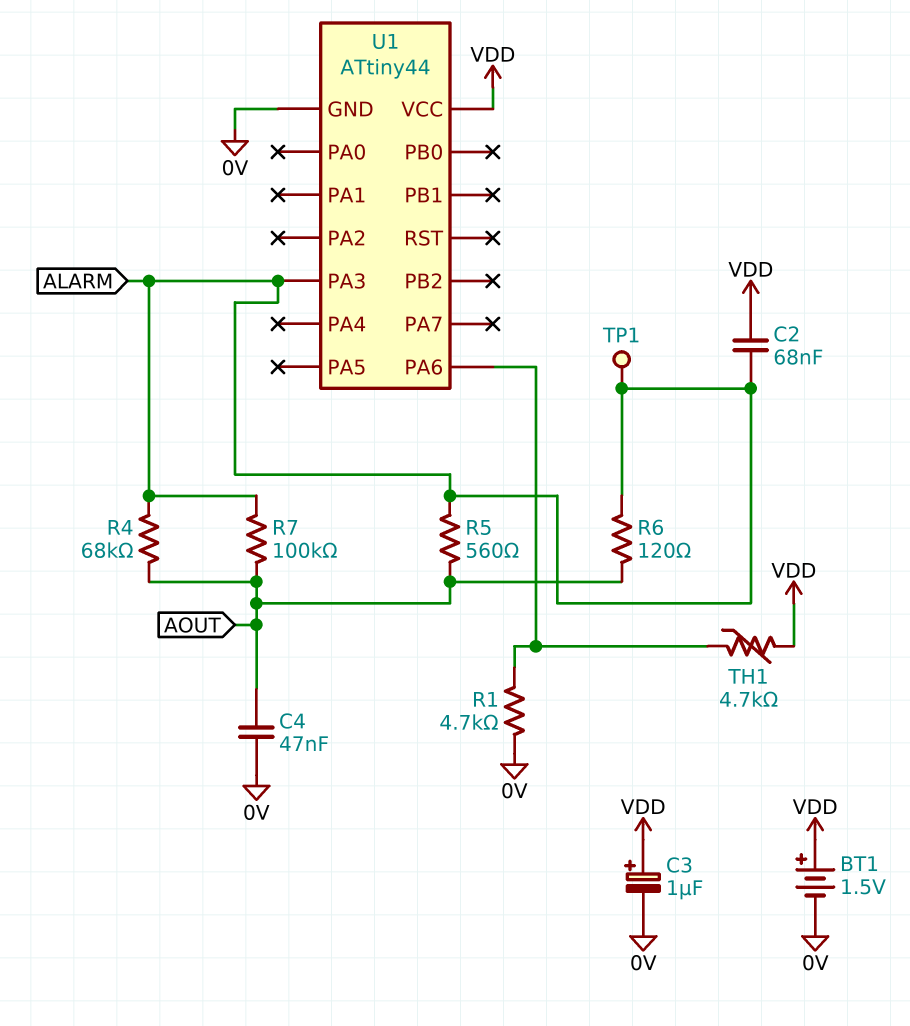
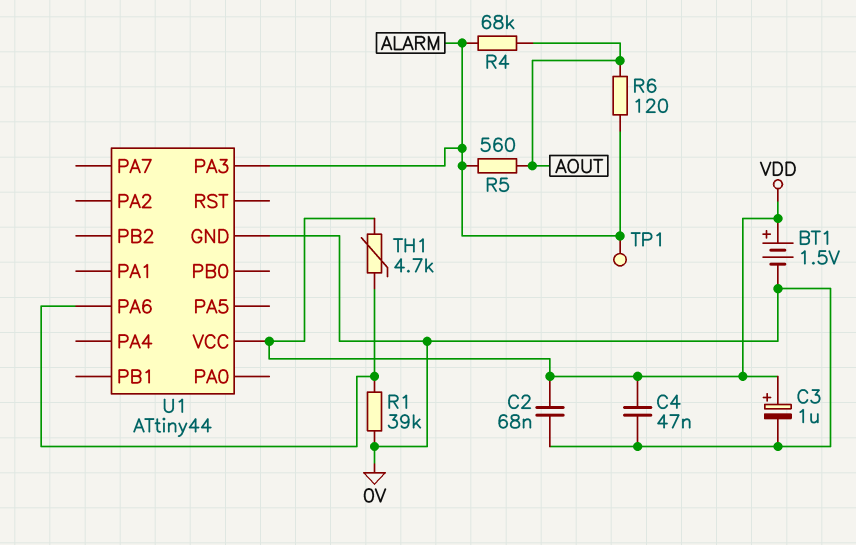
C2: 68nF (ALARM, VDD) -> 68nF (0V, VDD)
C4: 47nF (0V, AOUT) -> 47nF (0V, VDD)
R1: 4.7k (0V, U1/PA6) -> 39k (0V, U1/PA6)
R7: 100k (ALARM, AOUT) -> none

